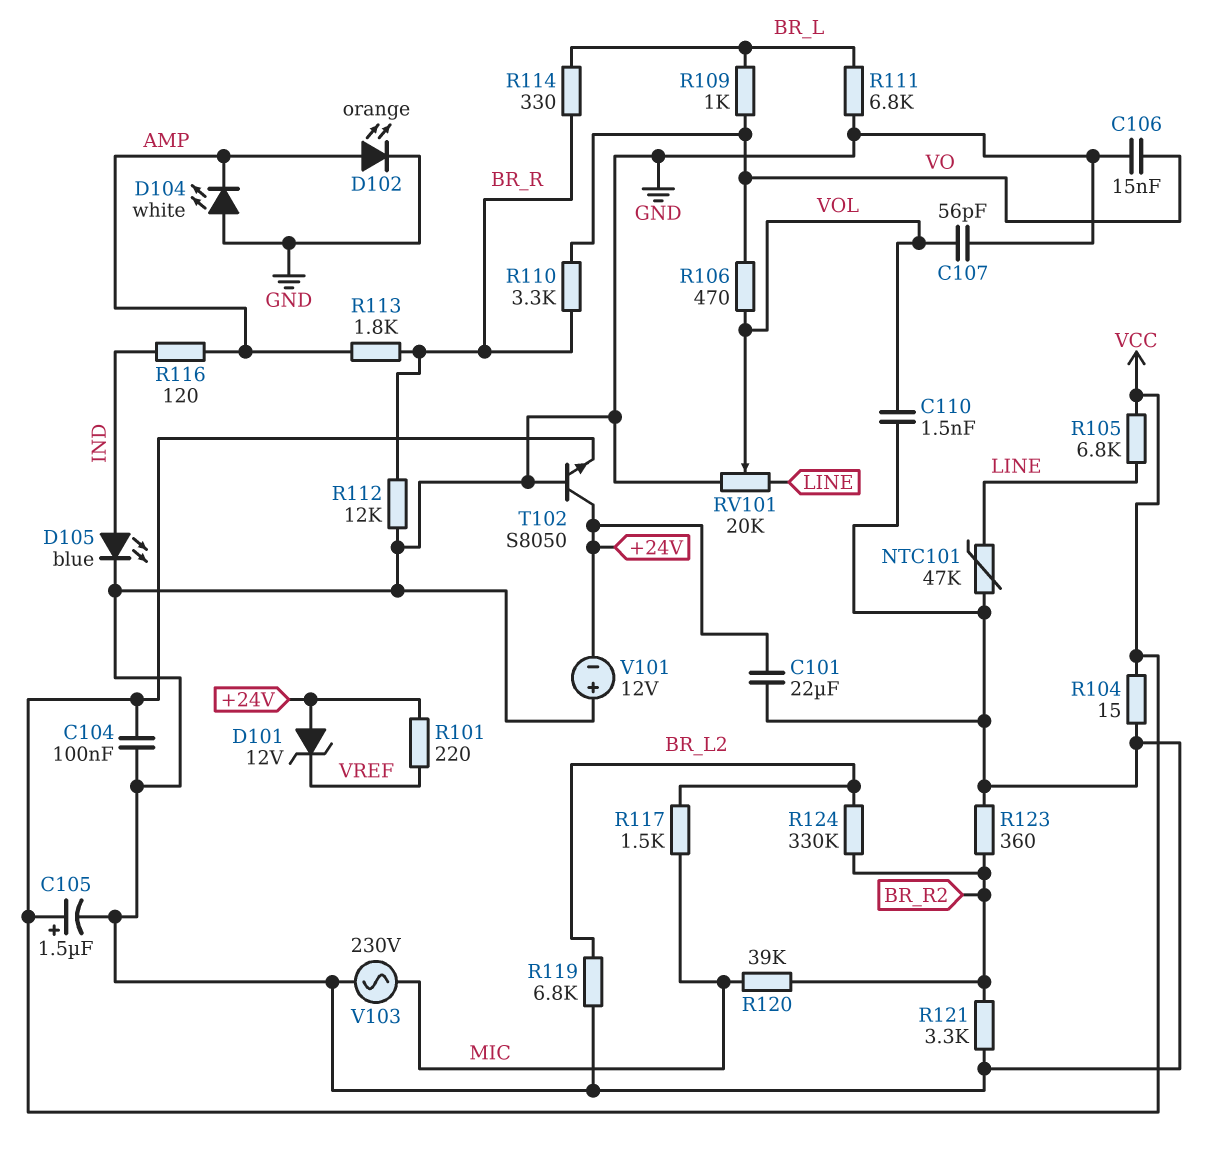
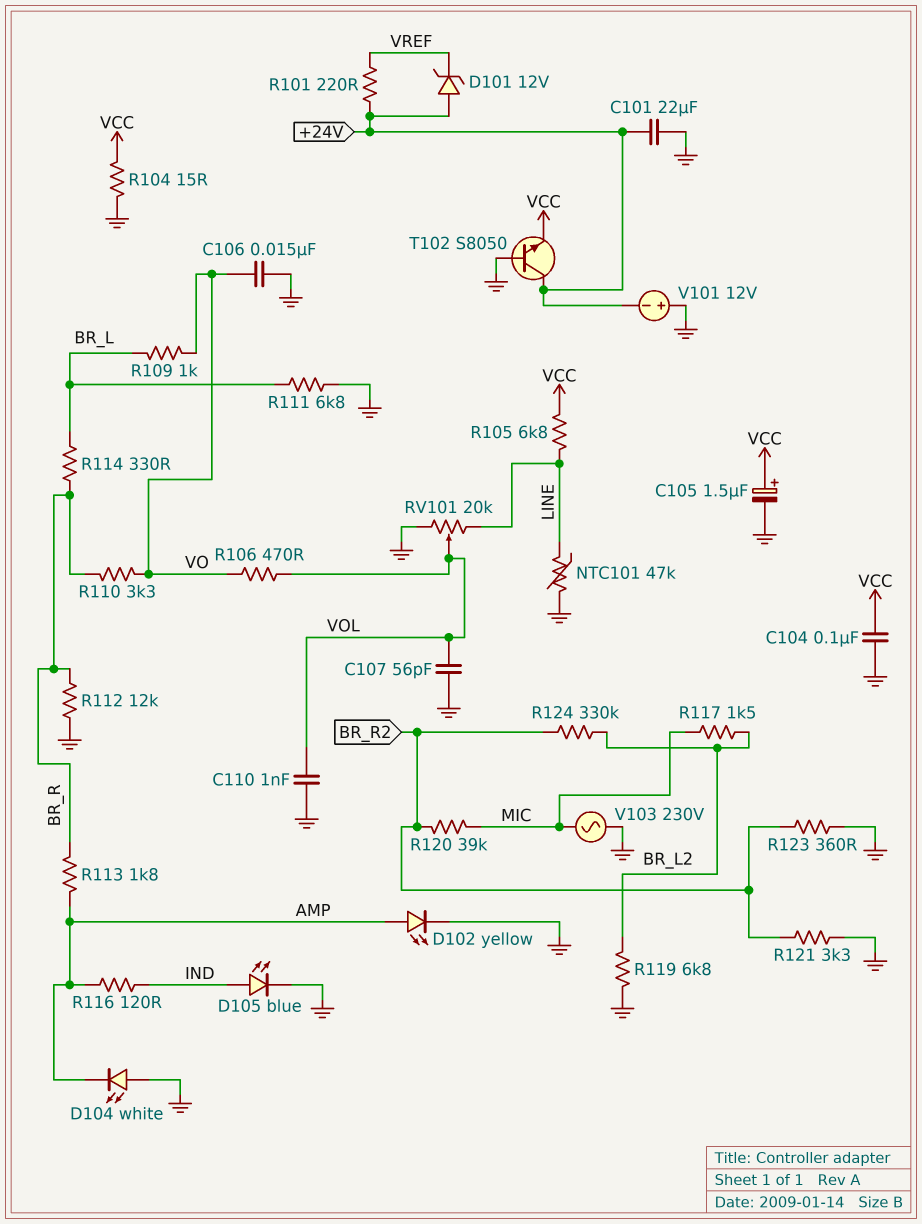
C110: 1.5nF (GND, VOL) -> 1nF (GND, VOL)
D102: LED orange (A AMP, K GND) -> LED yellow (A AMP, K GND)

